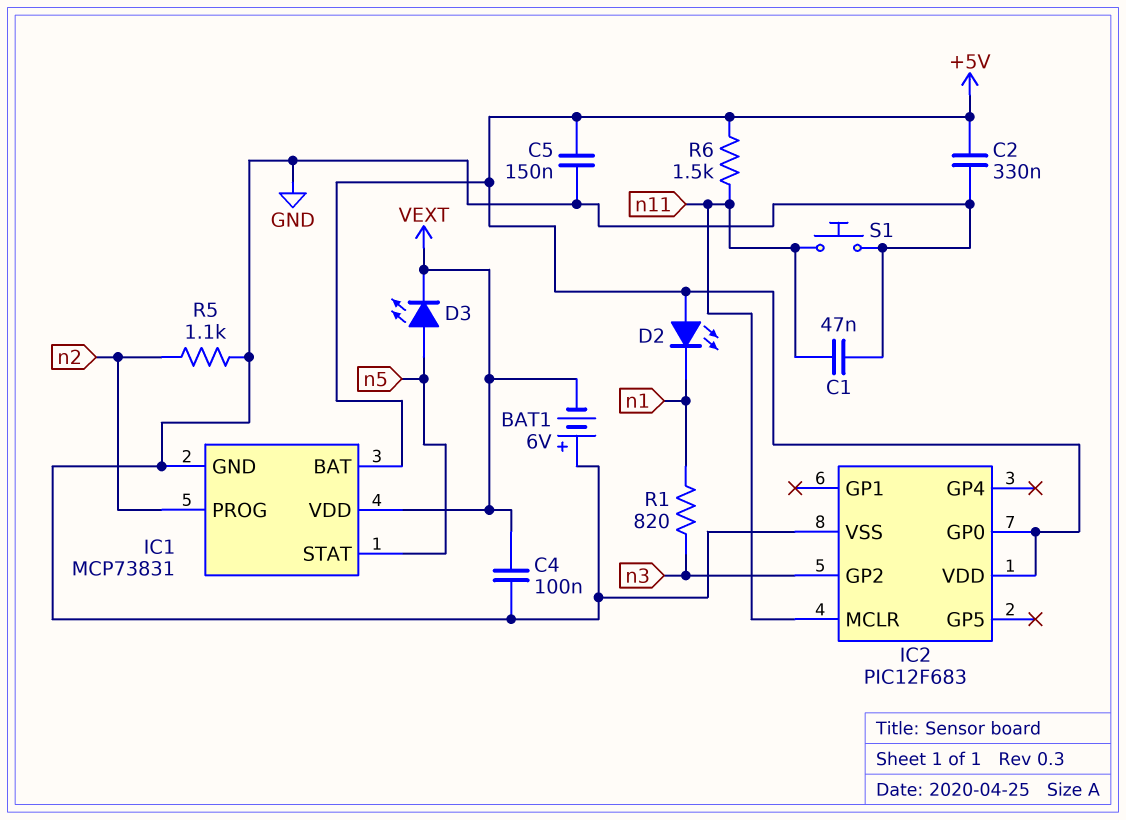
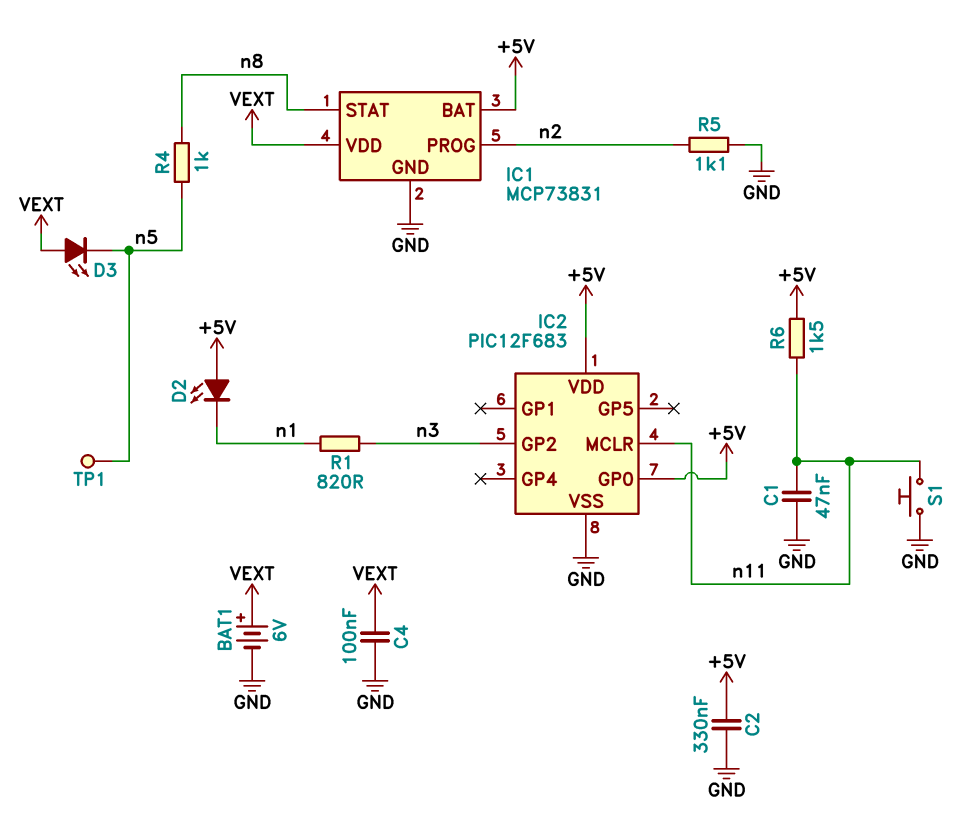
BAT1: 6V (plus GND, minus VEXT) -> 6V (plus VEXT, minus GND)
C5: 150nF (+5V, GND) -> none
D3: LED (A n5, K VEXT) -> LED (A VEXT, K n5)
IC1 pin STAT: n5 -> n8
R4: none -> 1k (n5, n8)
TP1: none -> test point (n5)

